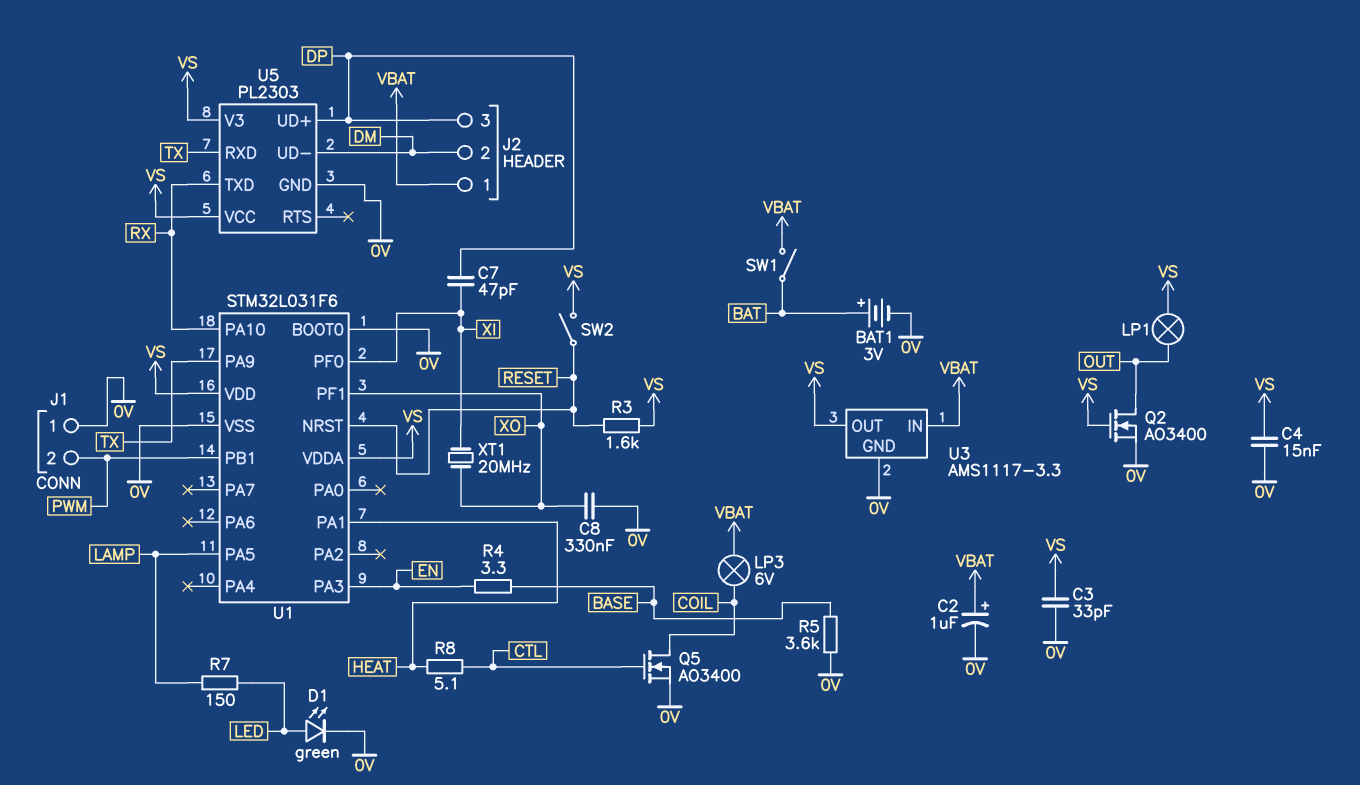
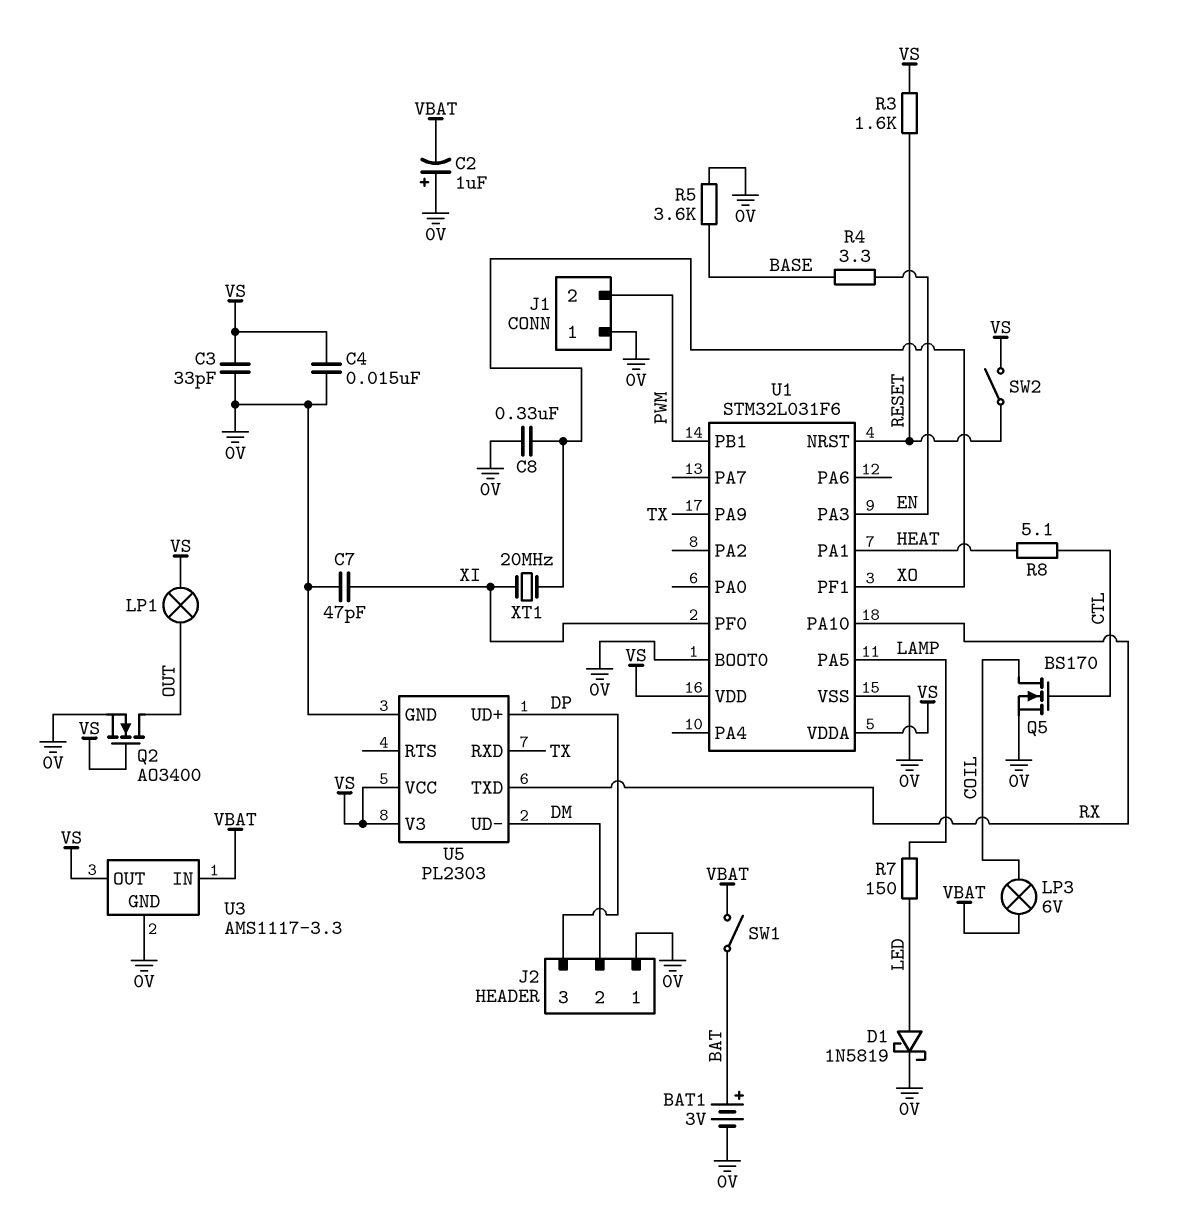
C2: 1uF (plus VBAT, minus 0V) -> 1uF (plus 0V, minus VBAT)
C7: 47pF (DP, XI) -> 47pF (0V, XI)
D1: LED green (A LED, K 0V) -> schottky 1N5819 (A LED, K 0V)
J2 pin 1: VBAT -> 0V
Q5: NMOS AO3400 (G CTL, D COIL, S 0V) -> NMOS BS170 (G CTL, D COIL, S 0V)

